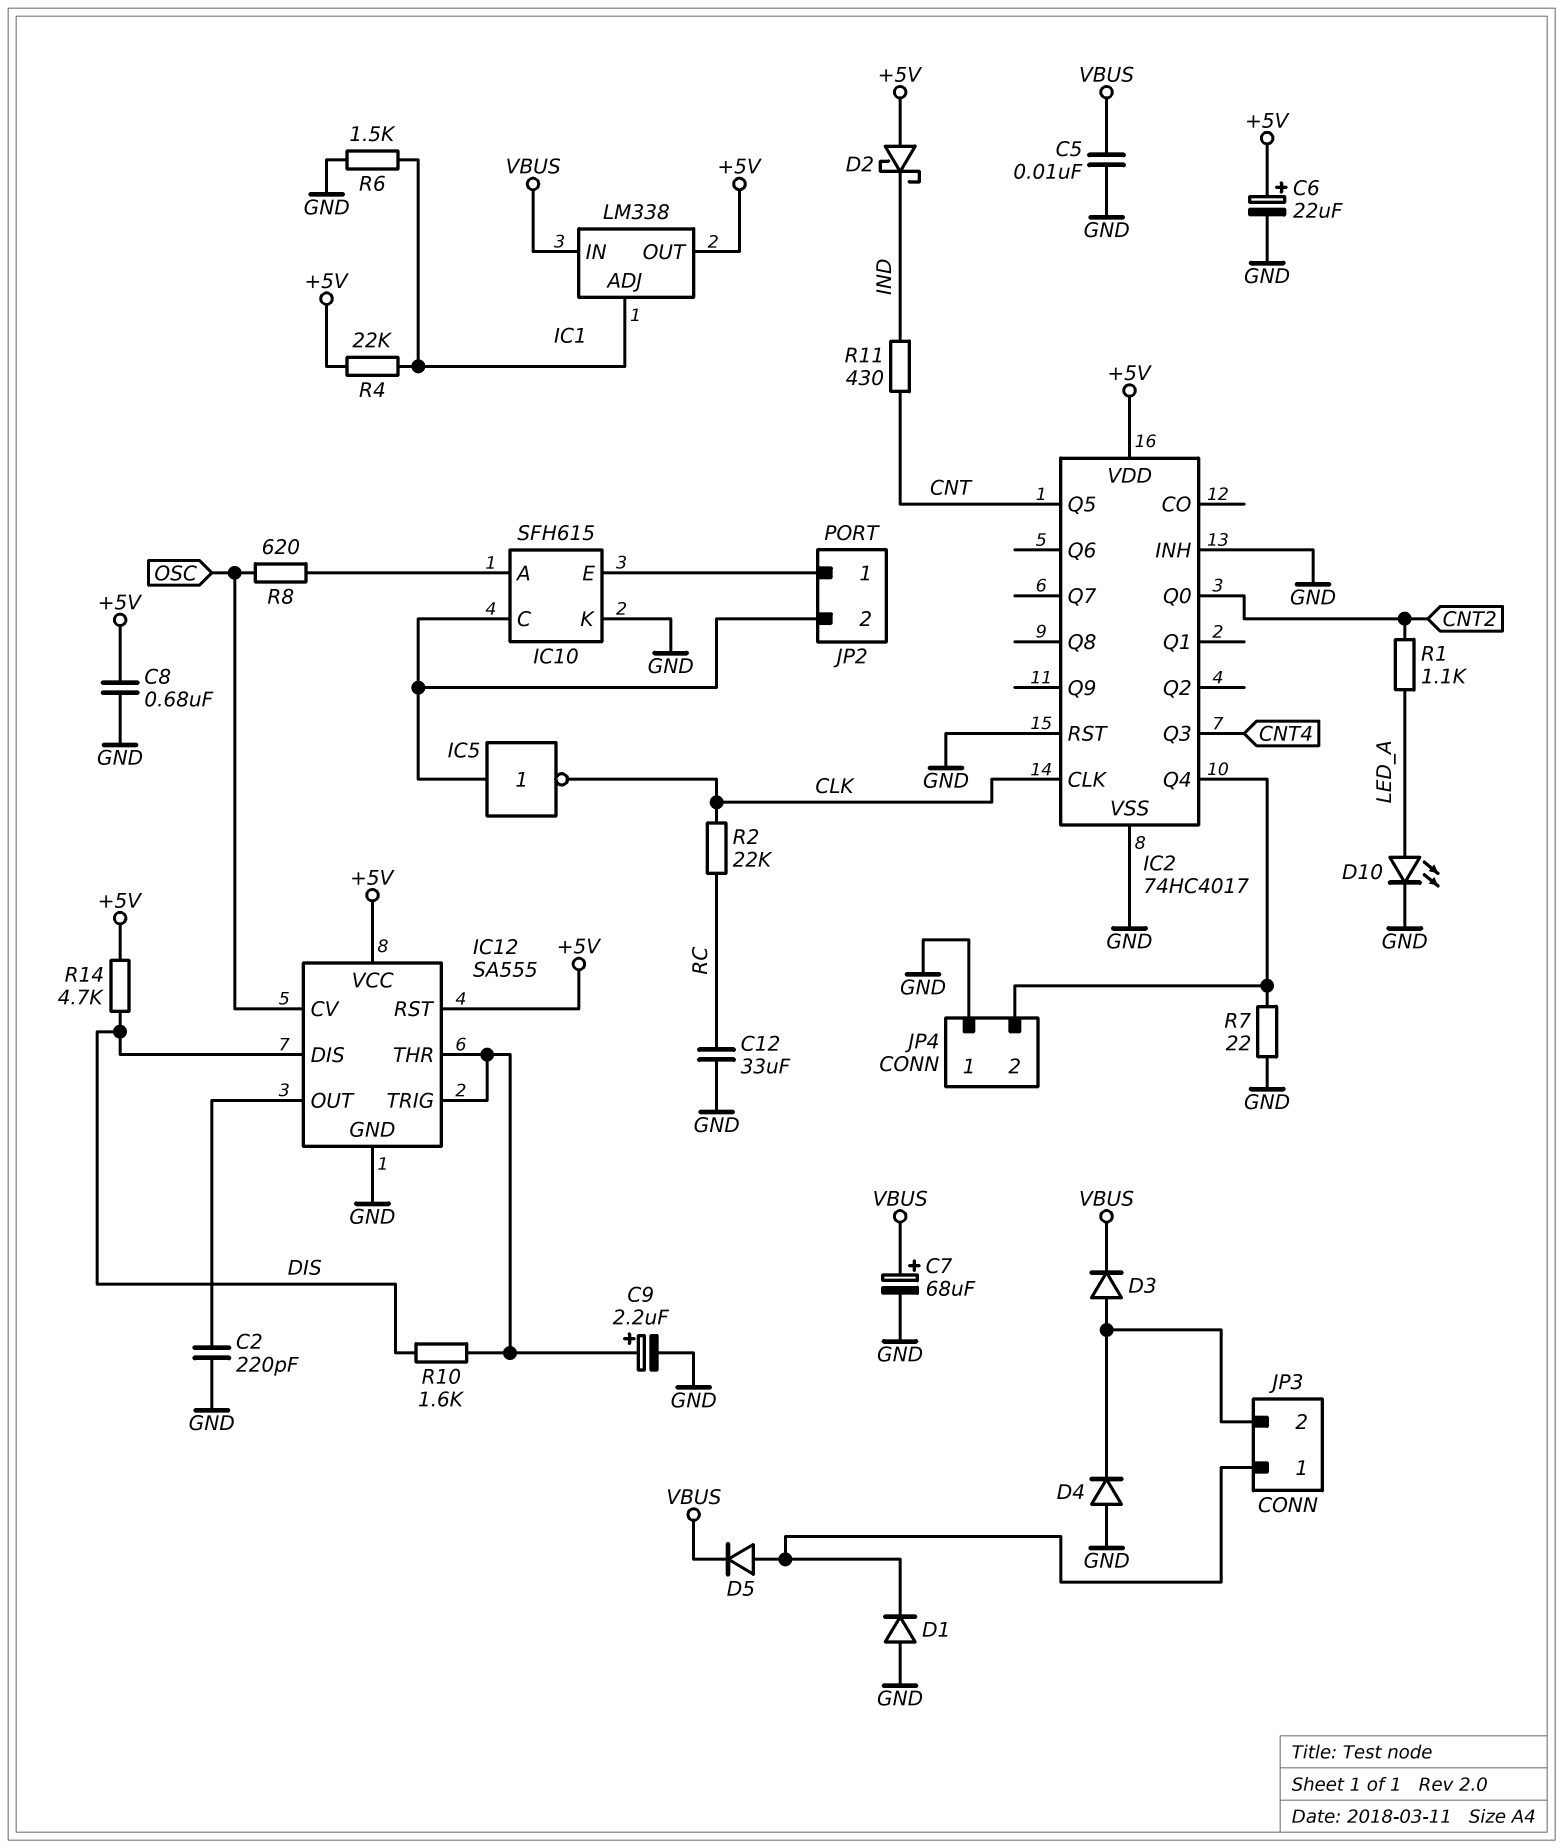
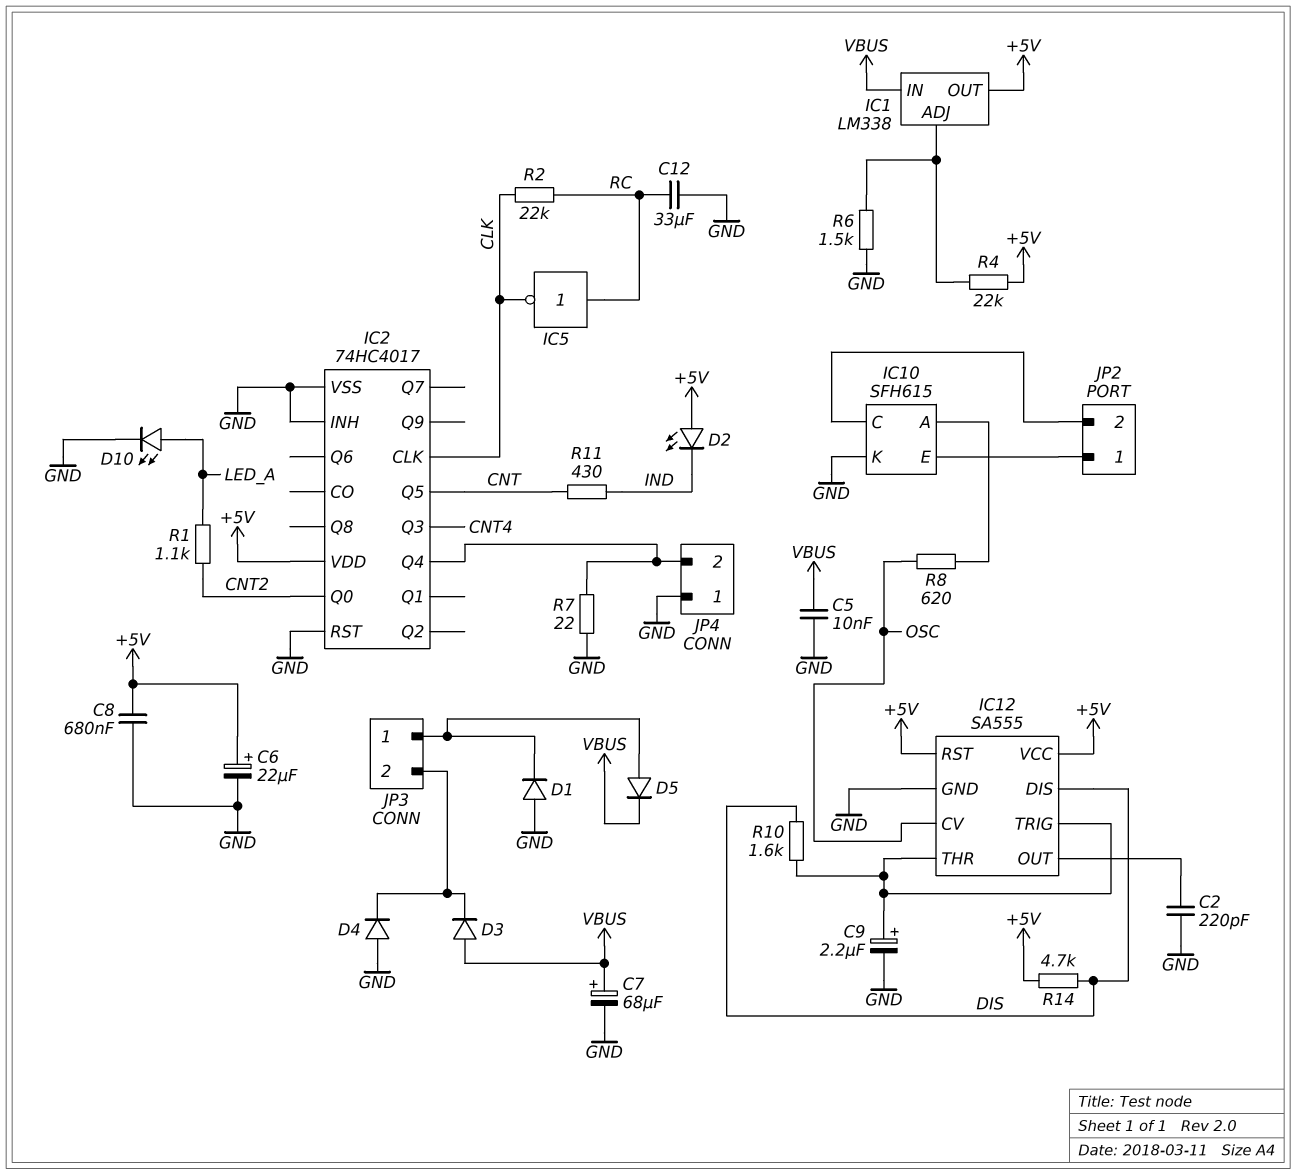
D2: schottky (A +5V, K IND) -> LED (A +5V, K IND)
D3: diode (A JP3/2, K VBUS) -> diode (A VBUS, K JP3/2)
IC5: NOT (in IC10/C, out CLK) -> NOT (in RC, out CLK)

